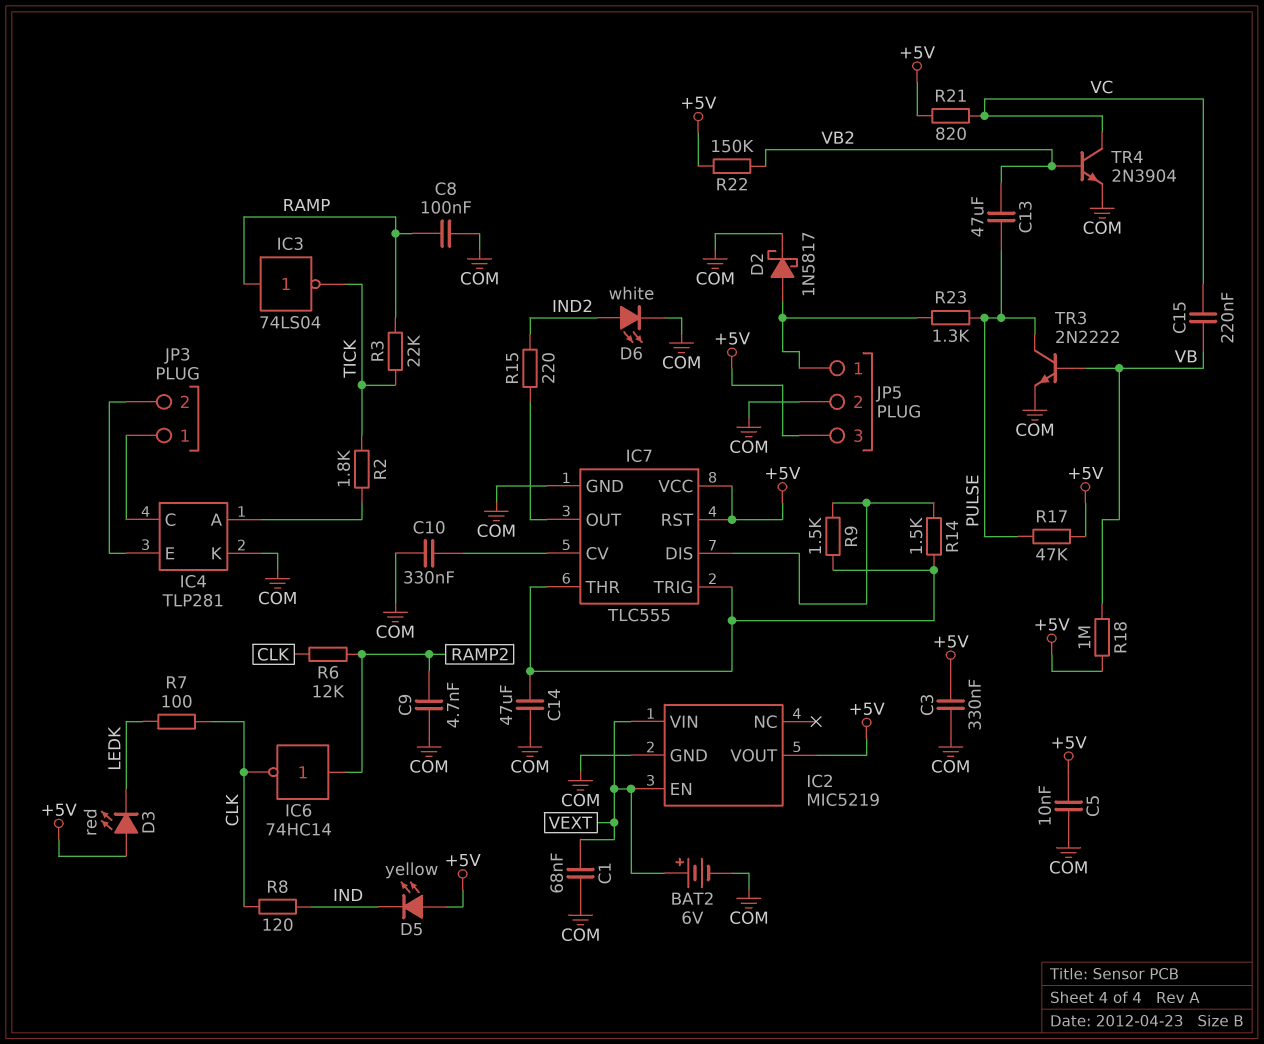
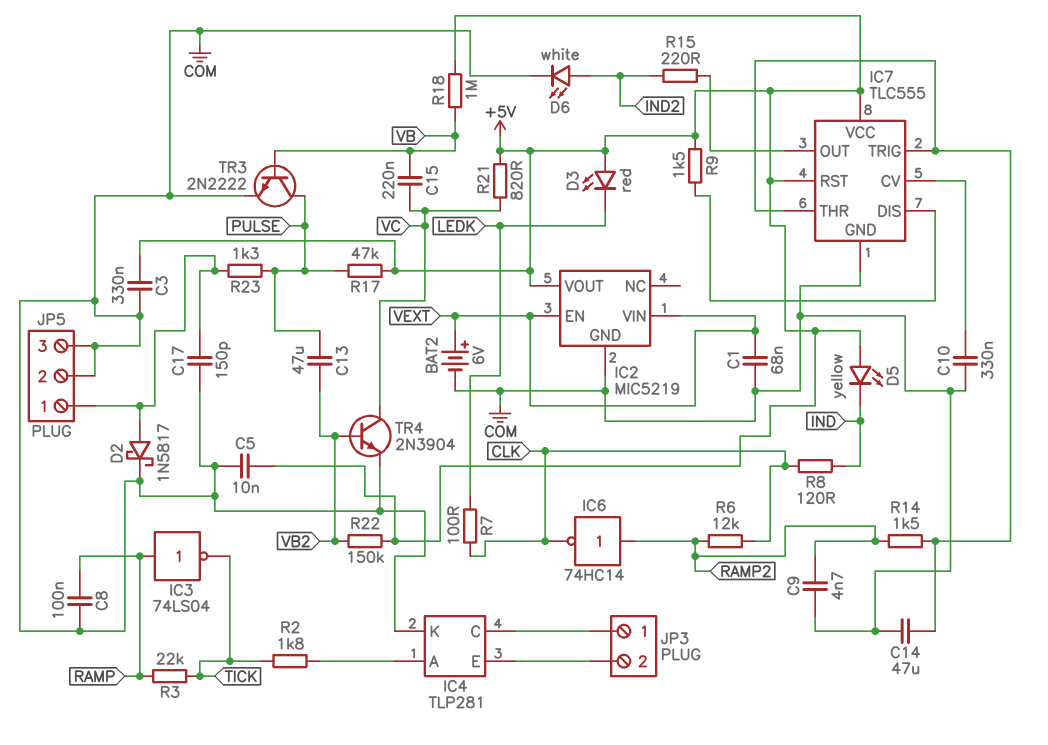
C17: none -> 150pF (COM, JP5/1)
JP5 pin 3: +5V -> COM
R9: 1.5k (IC7/DIS, IC7/THR) -> 1.5k (+5V, IC7/DIS)
R14: 1.5k (IC7/DIS, IC7/THR) -> 1.5k (IC7/THR, RAMP2)

